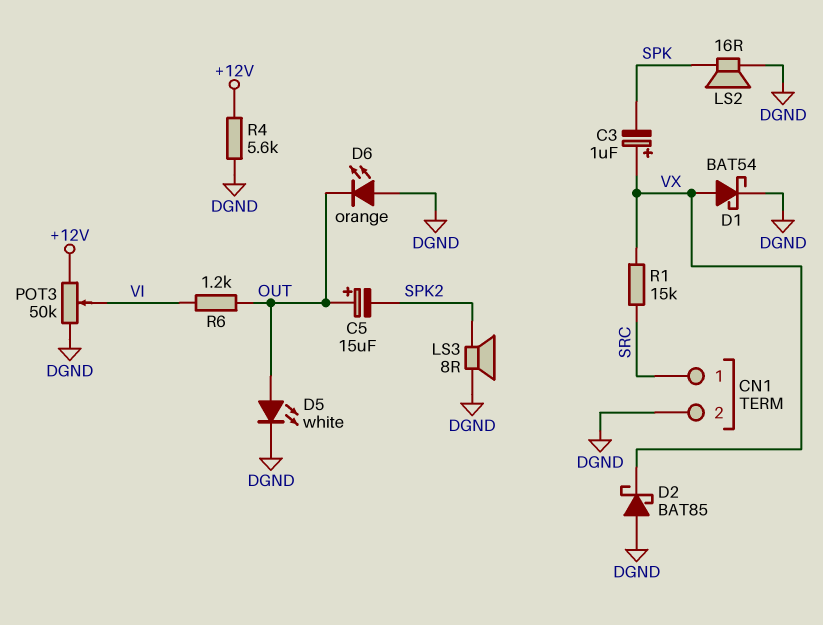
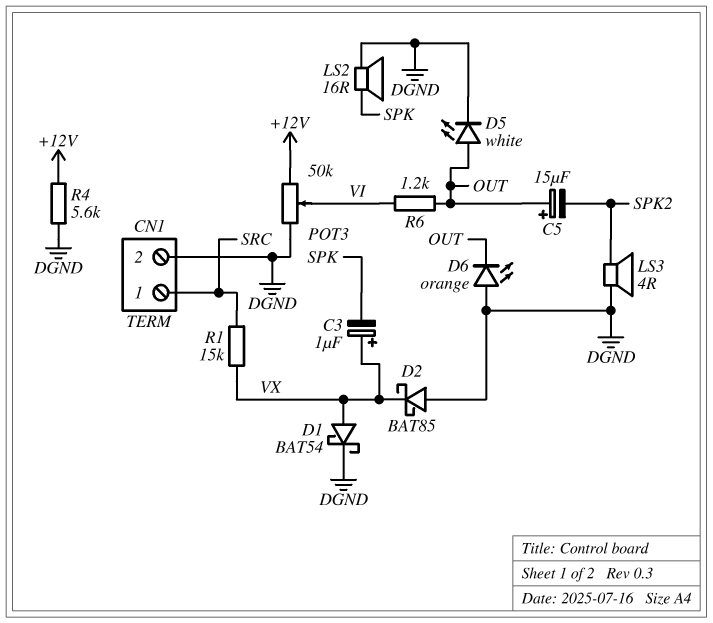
LS3: speaker 8R (DGND, SPK2) -> speaker 4R (DGND, SPK2)

